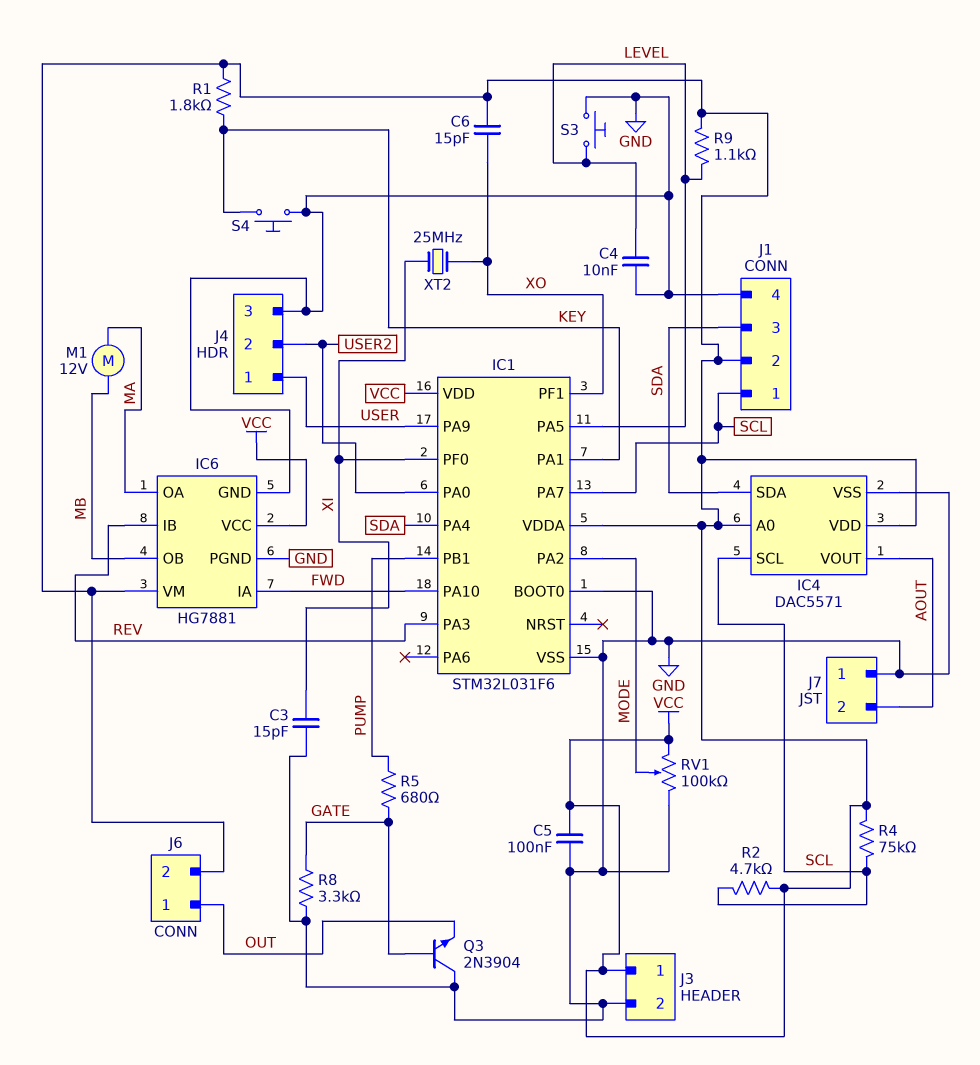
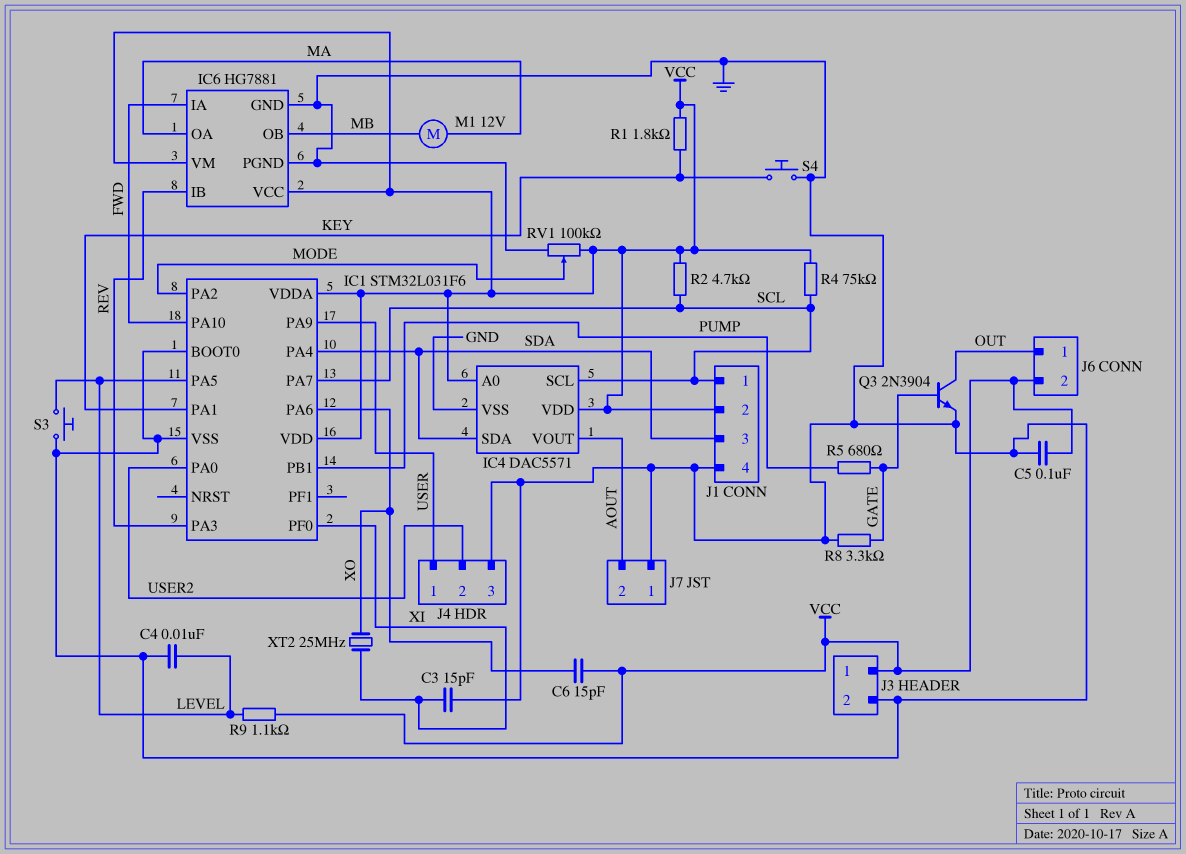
IC1 pin PA6: none -> XO
IC1 pin PF1: XO -> none
Q3: NPN 2N3904 (B GATE, C GND, E OUT) -> NPN 2N3904 (B GATE, C OUT, E GND)

